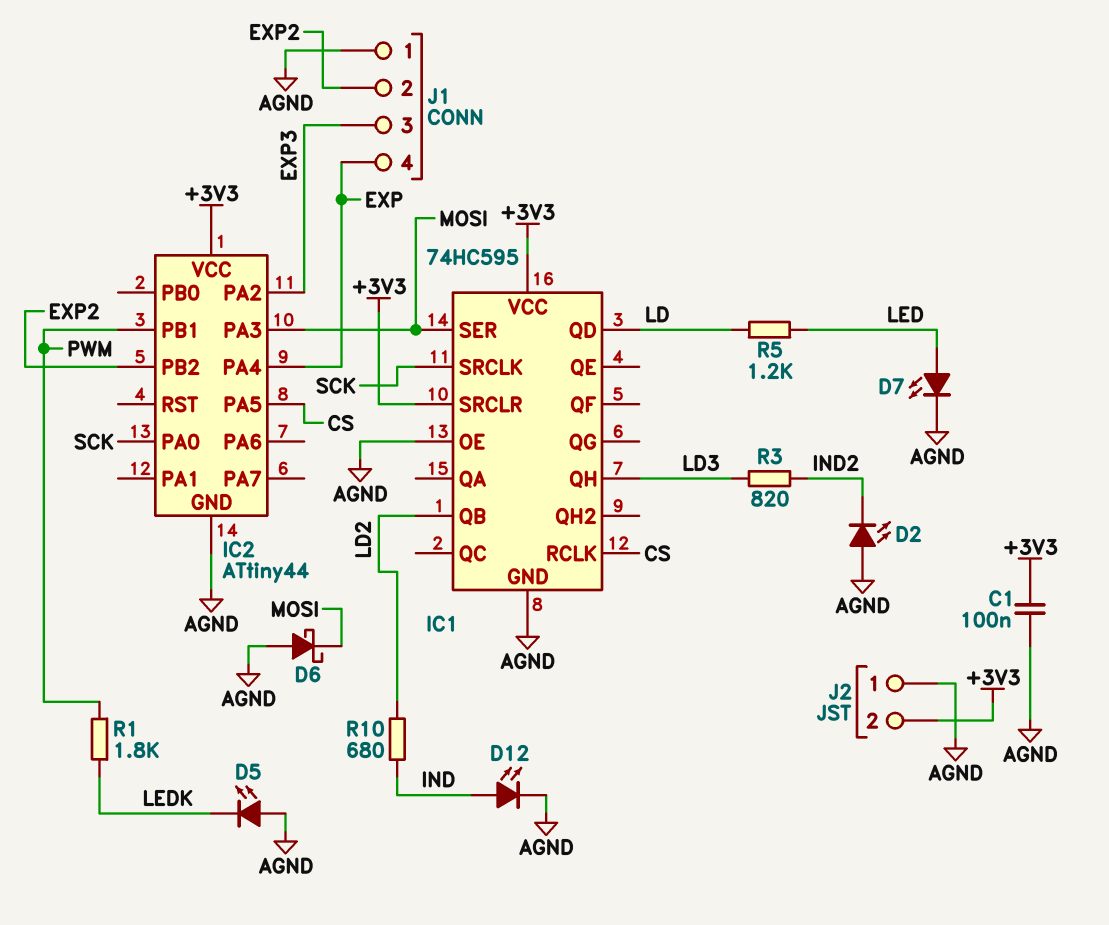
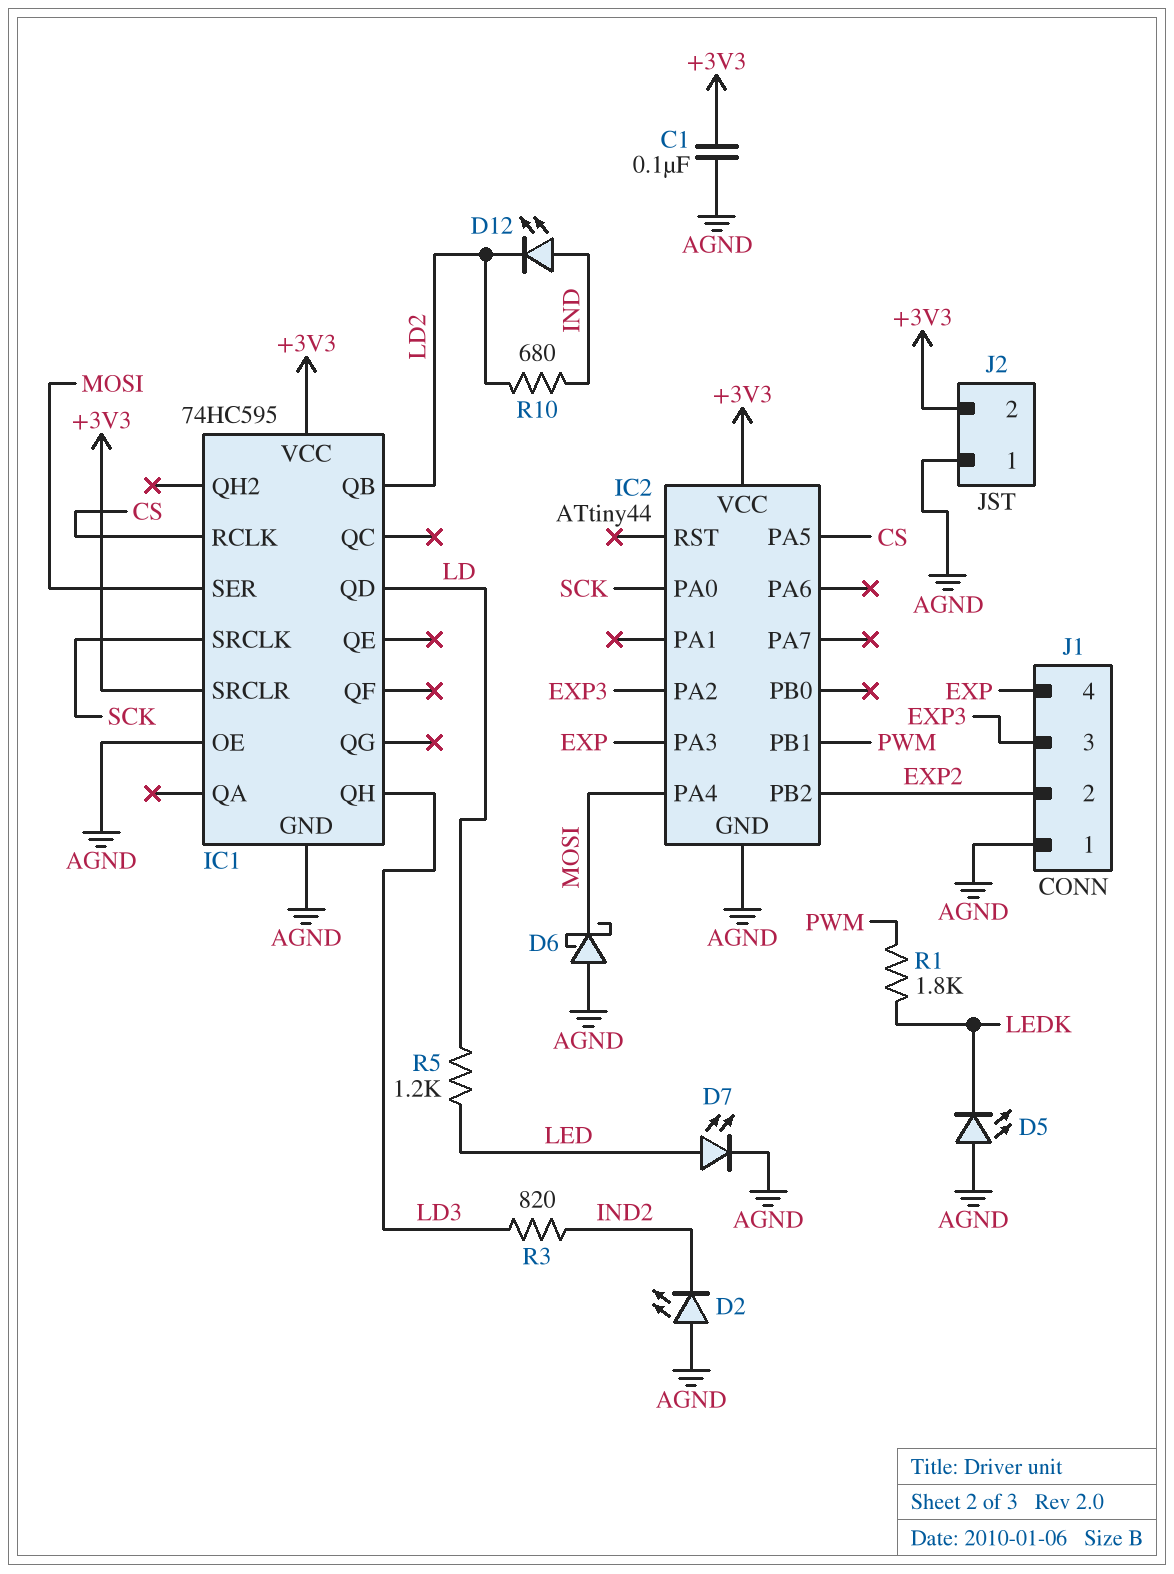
D12: LED (A IND, K AGND) -> LED (A IND, K LD2)
IC2 pin PA3: MOSI -> EXP
IC2 pin PA4: EXP -> MOSI

